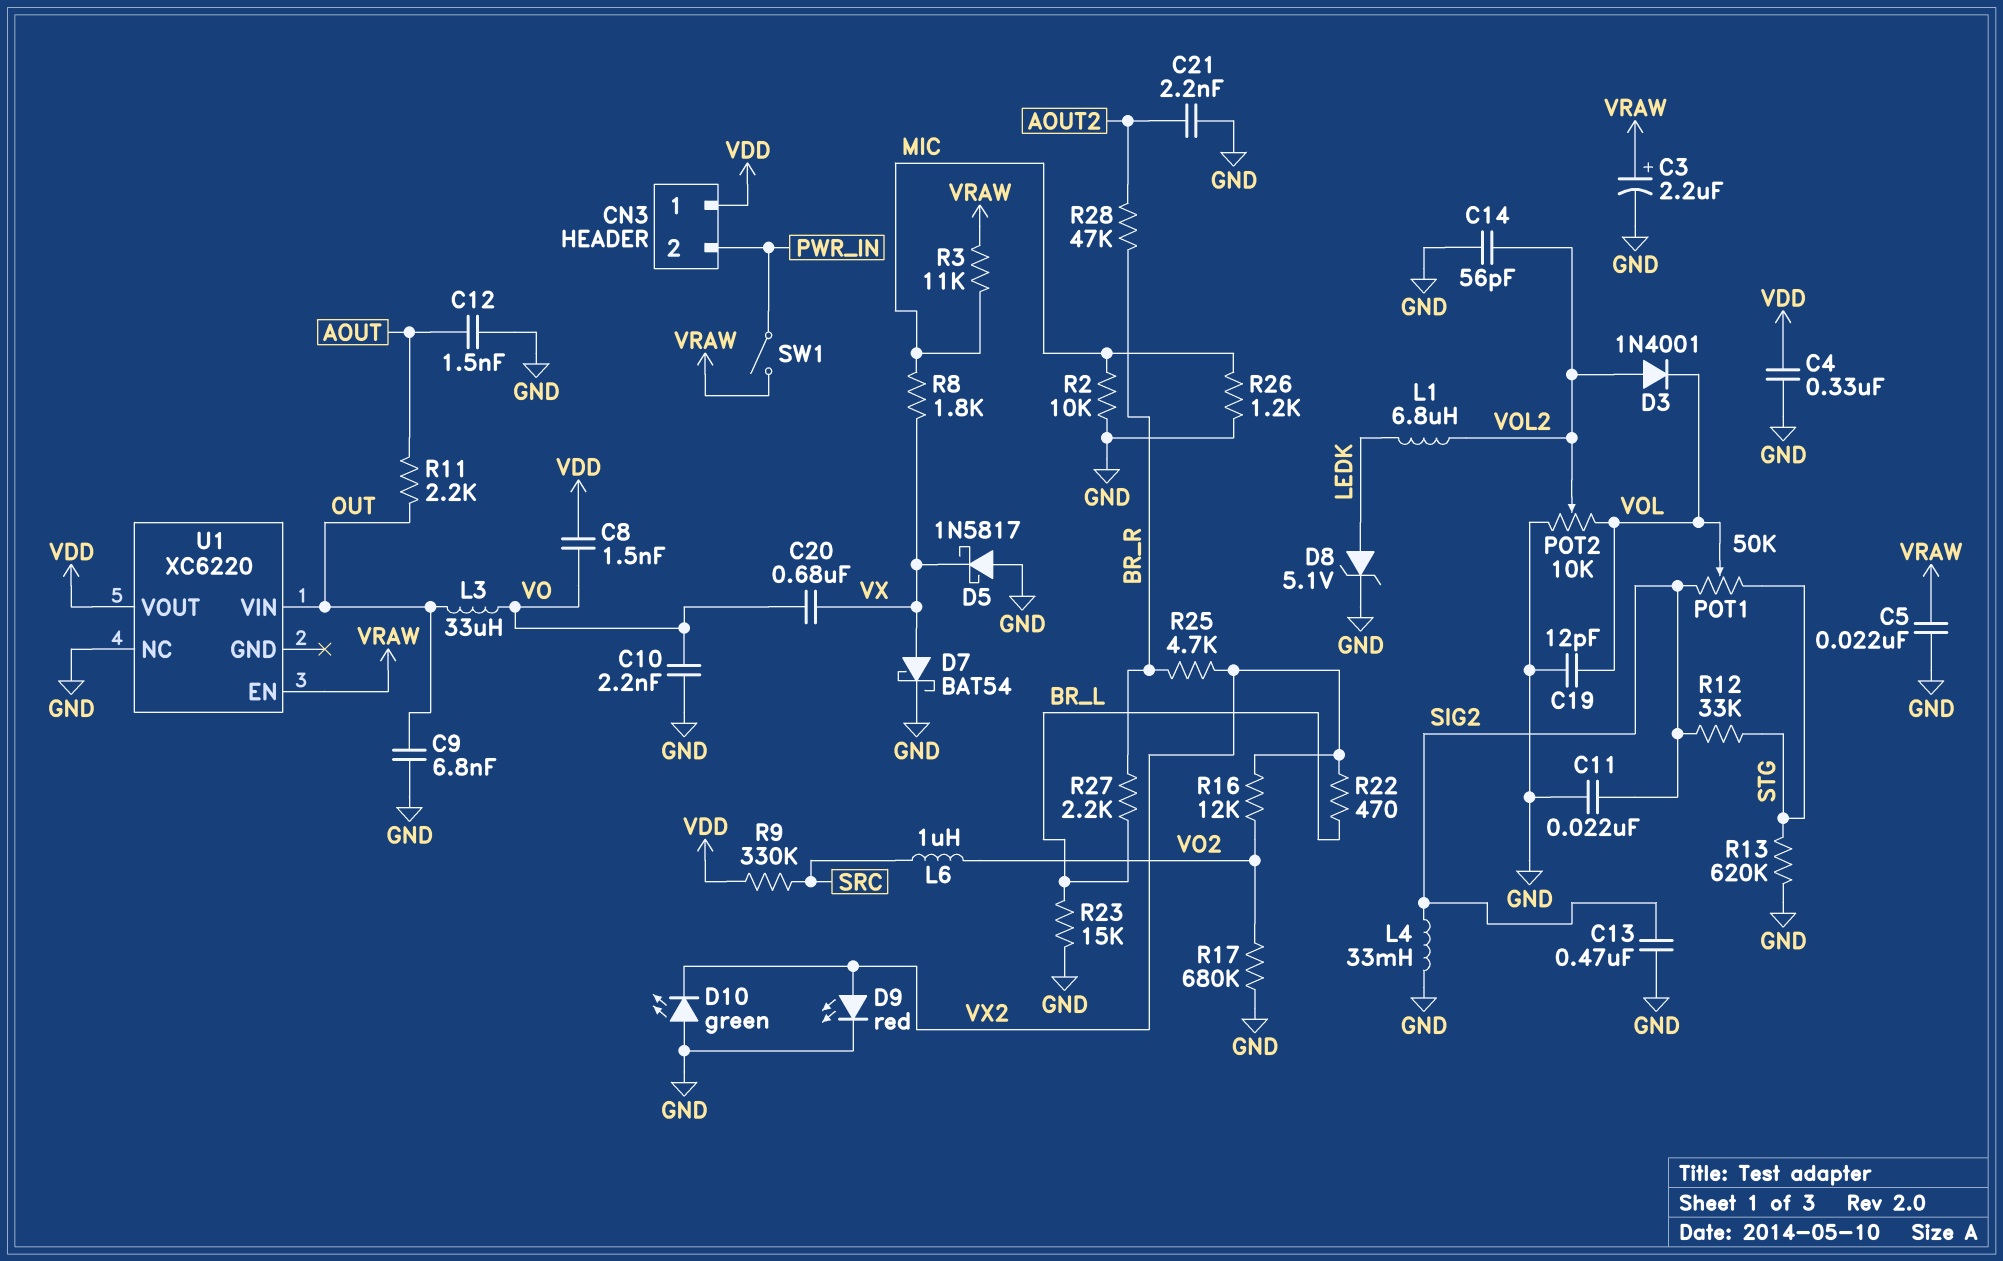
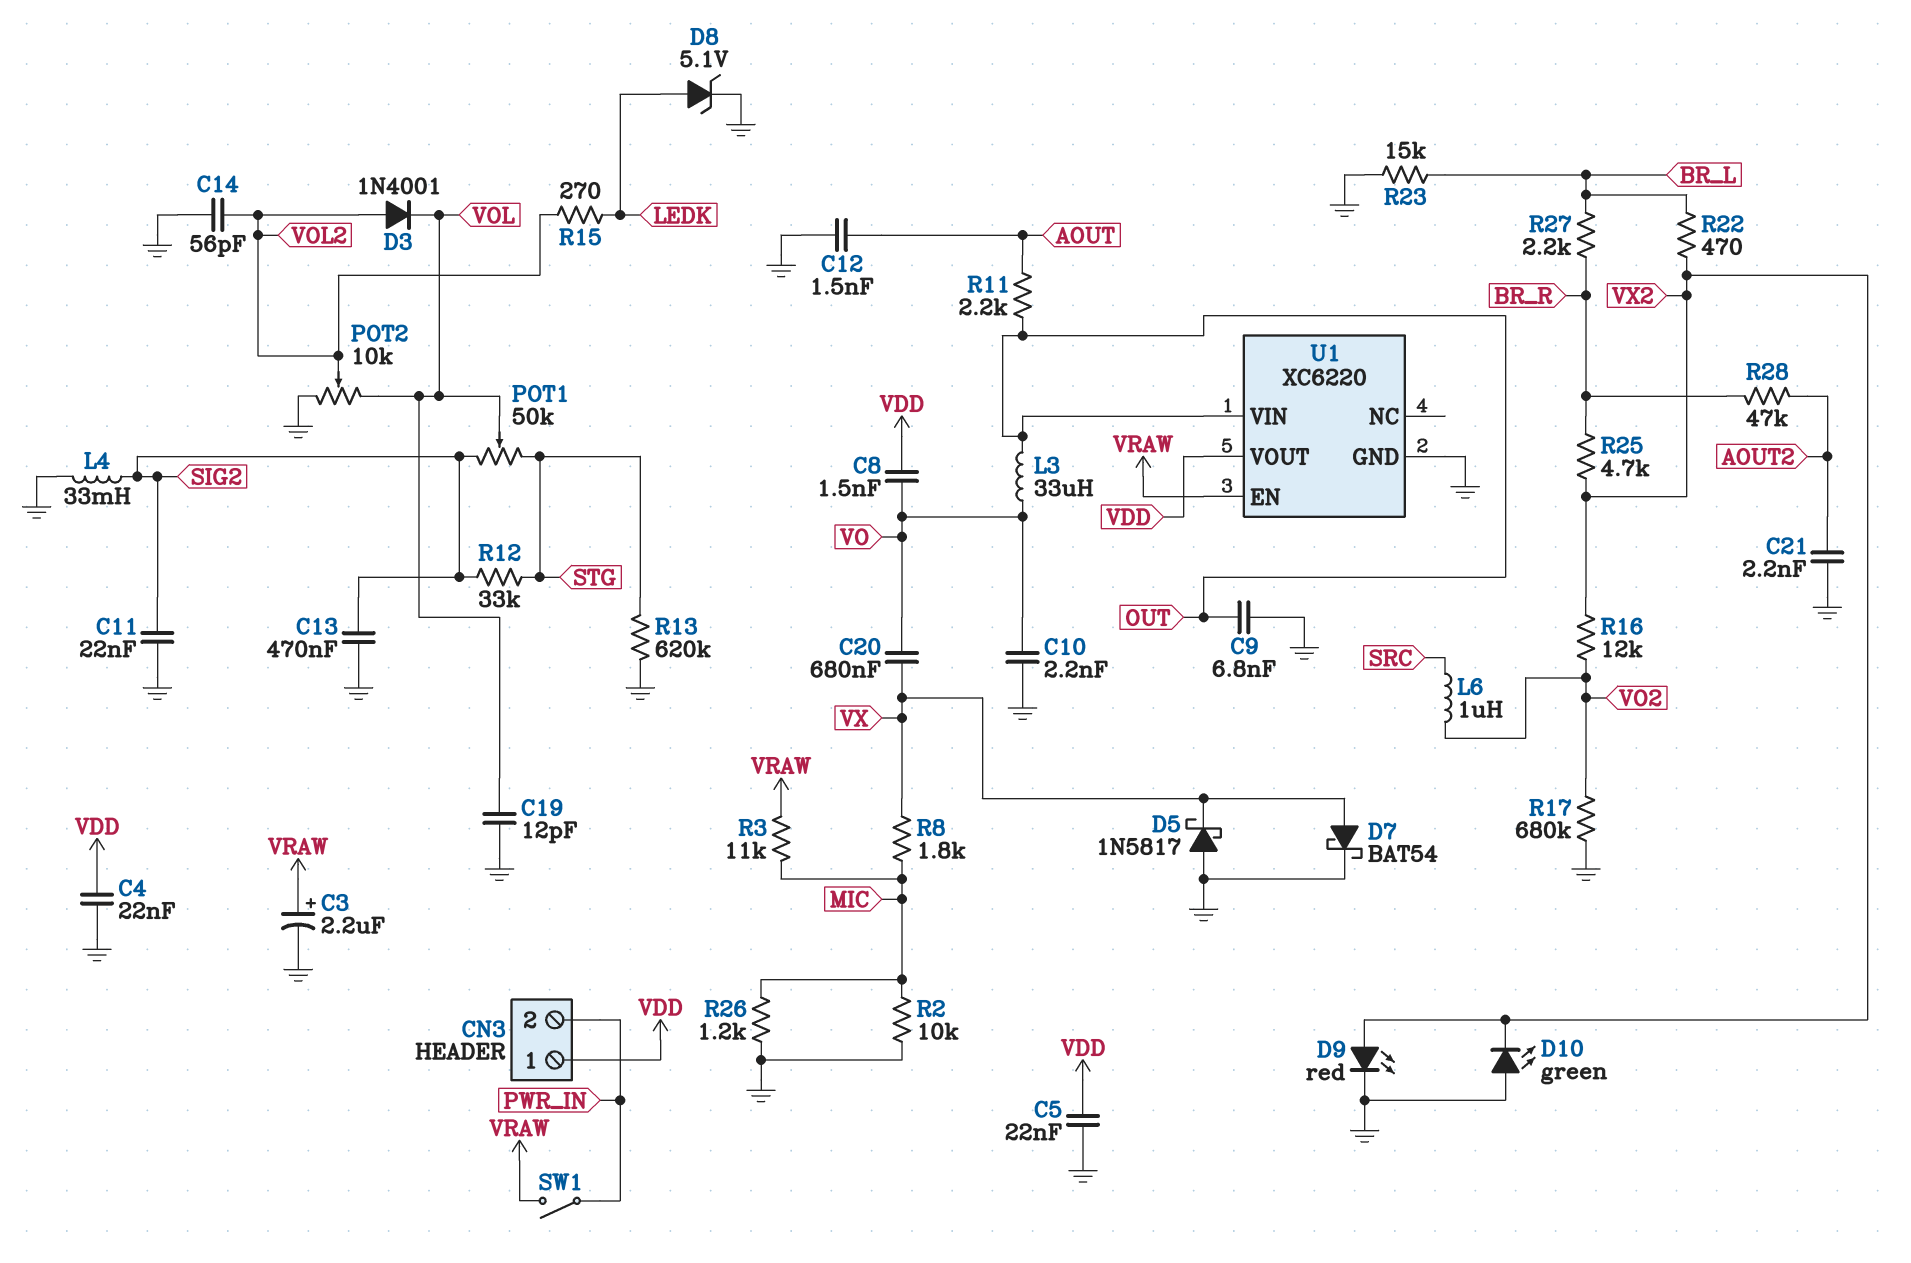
C4: 330nF (GND, VDD) -> 22nF (GND, VDD)
C5: 22nF (GND, VRAW) -> 22nF (GND, VDD)
L1: 6.8uH (LEDK, VOL2) -> none
R9: 330k (SRC, VDD) -> none
R15: none -> 270 (LEDK, VOL2)
U1 pin GND: none -> GND
U1 pin NC: GND -> none

